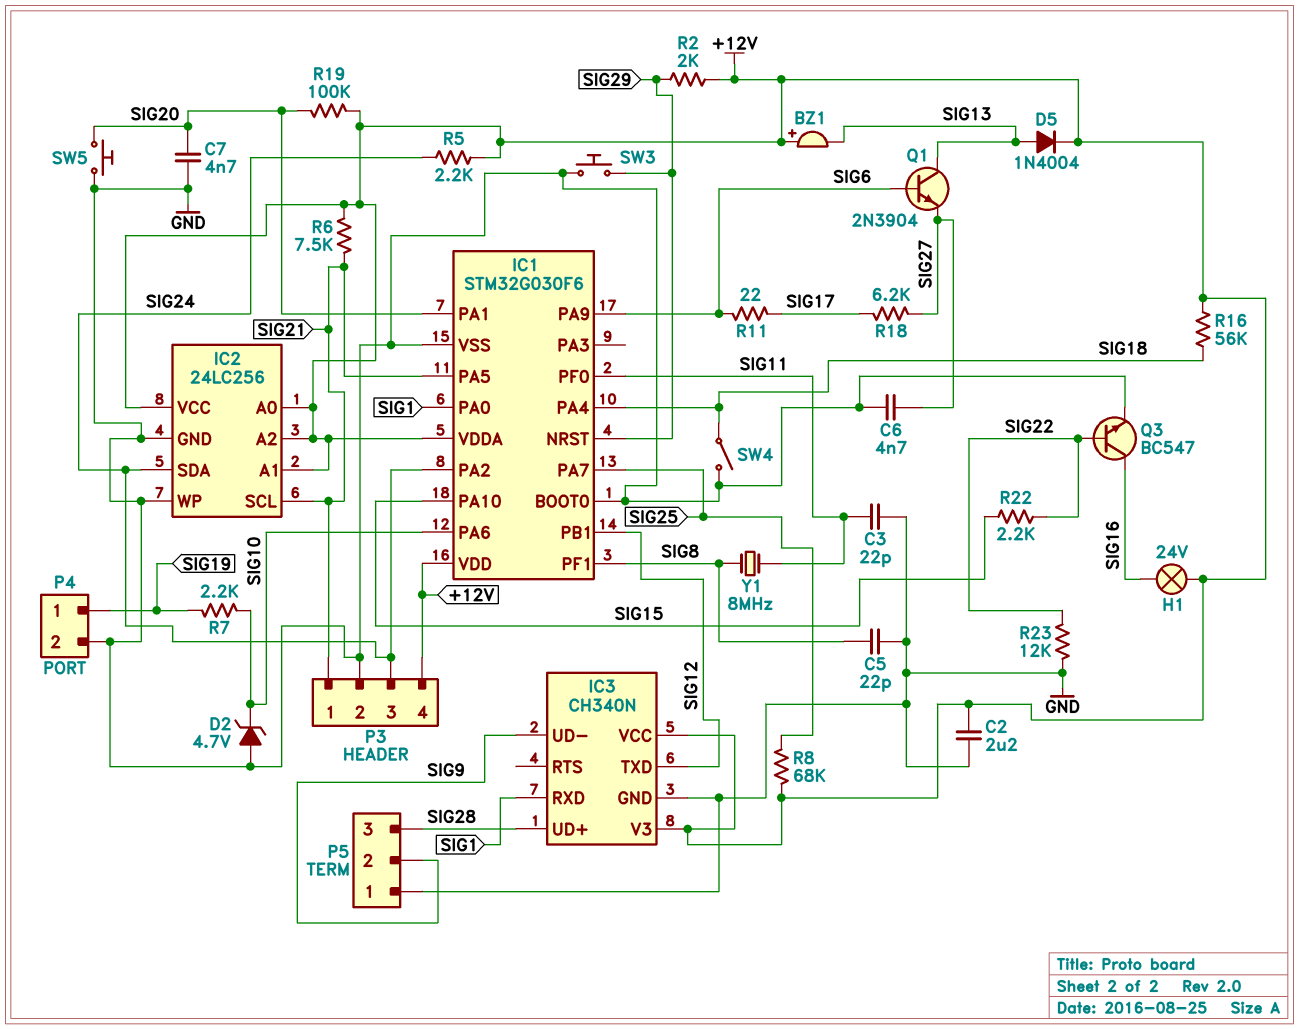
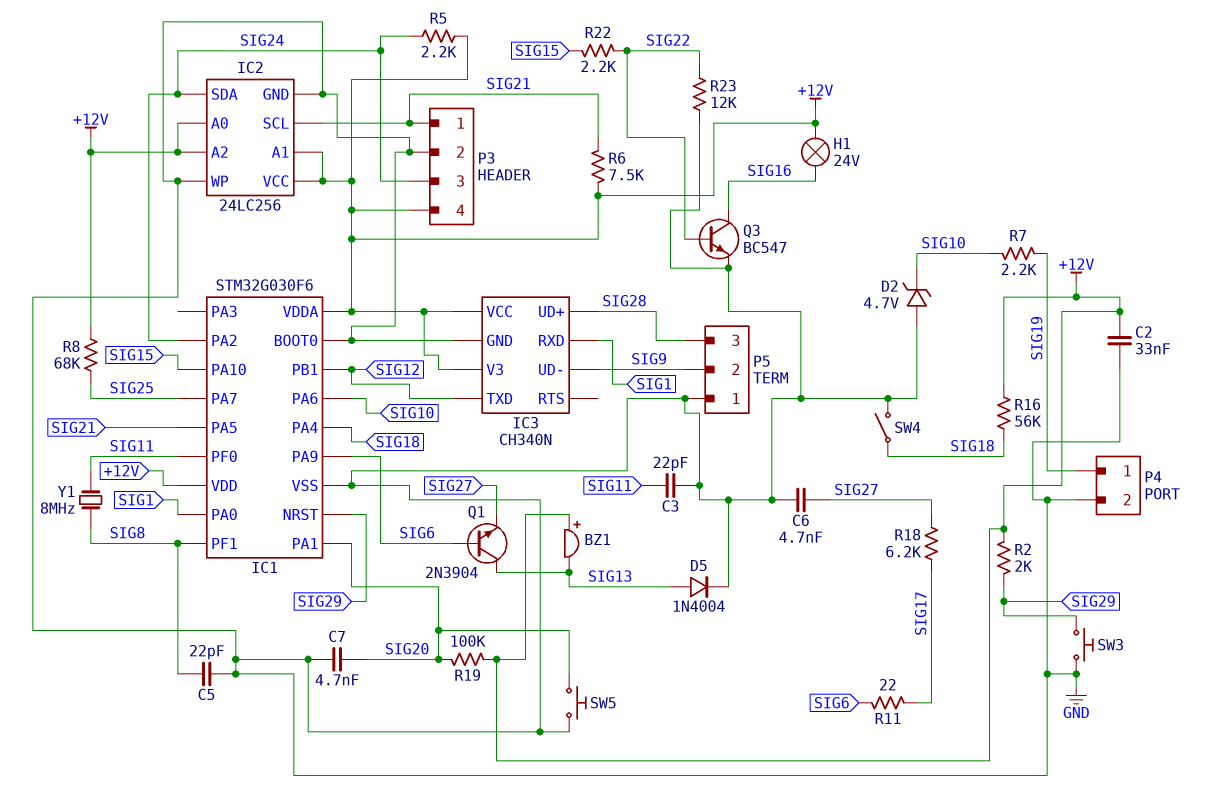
C2: 2.2uF (+12V, GND) -> 33nF (+12V, GND)
D5: diode 1N4004 (A SIG13, K +12V) -> diode 1N4004 (A SIG13, K GND)

